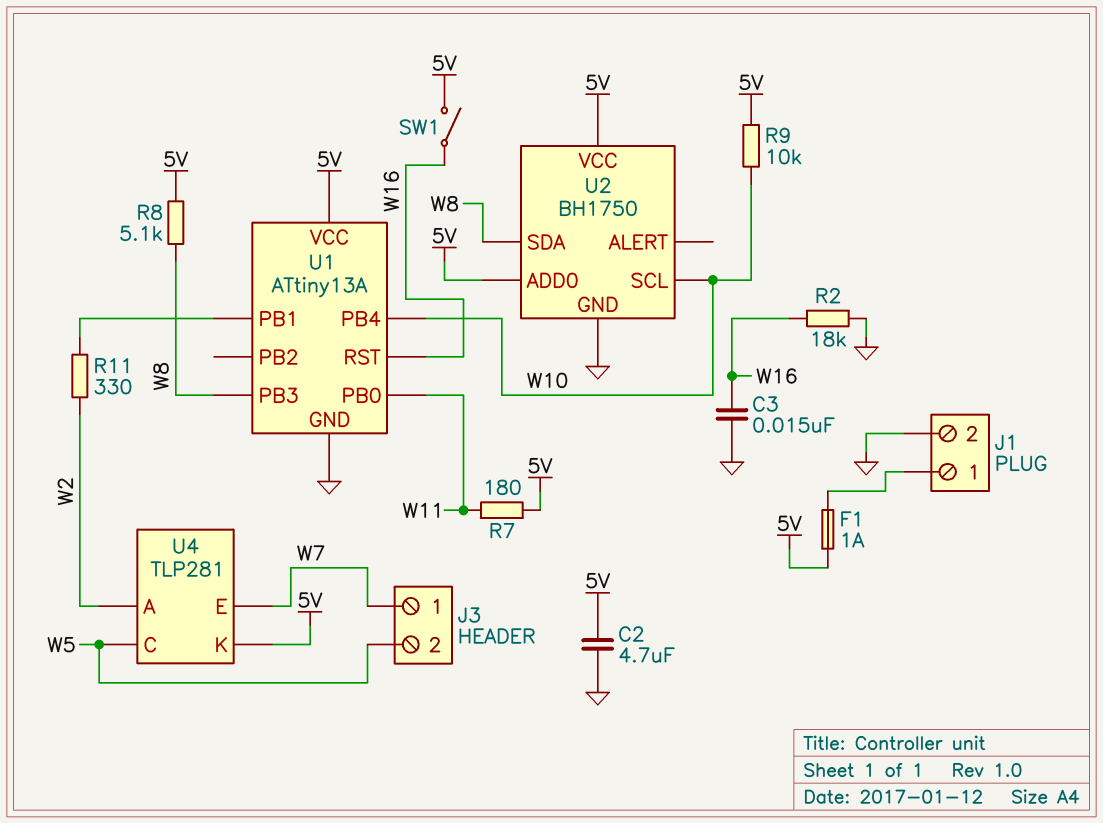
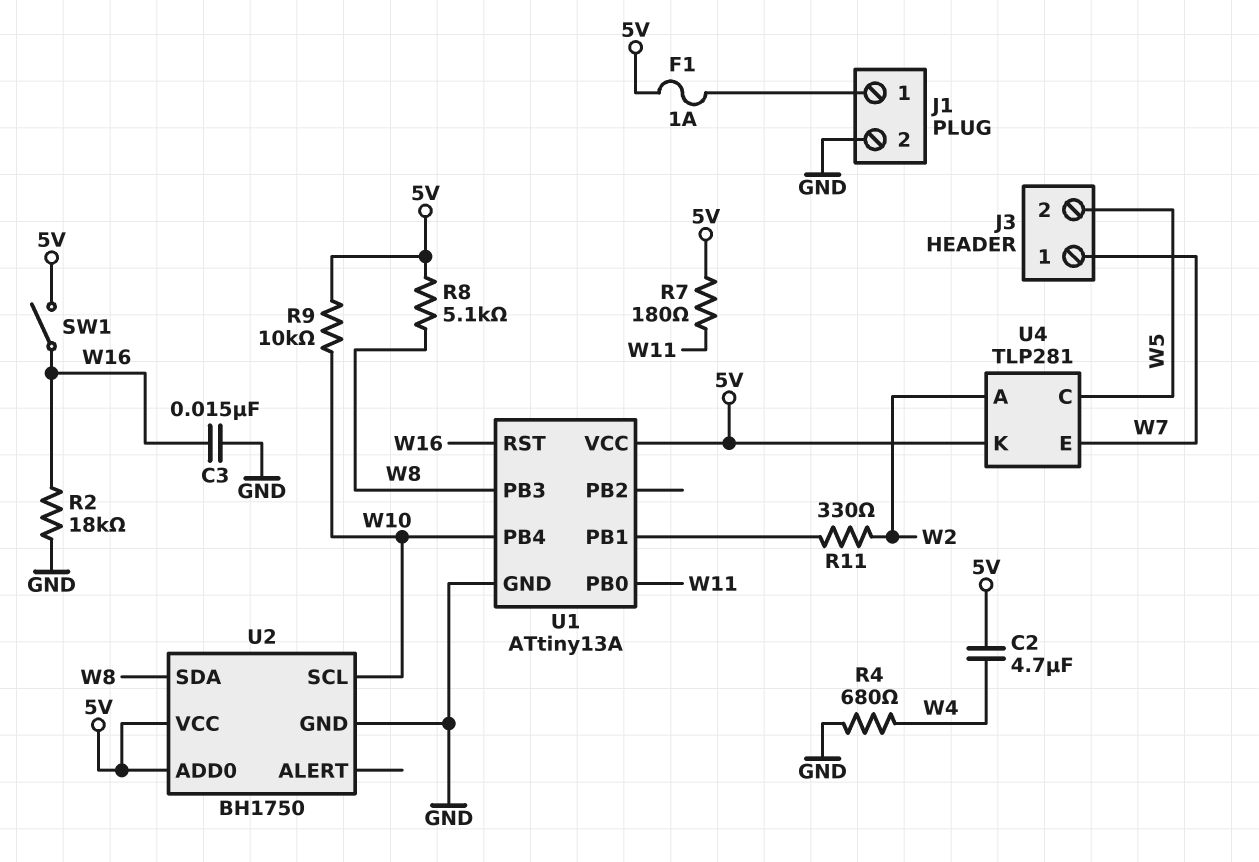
C2: 4.7uF (5V, GND) -> 4.7uF (5V, W4)
R4: none -> 680 (GND, W4)

